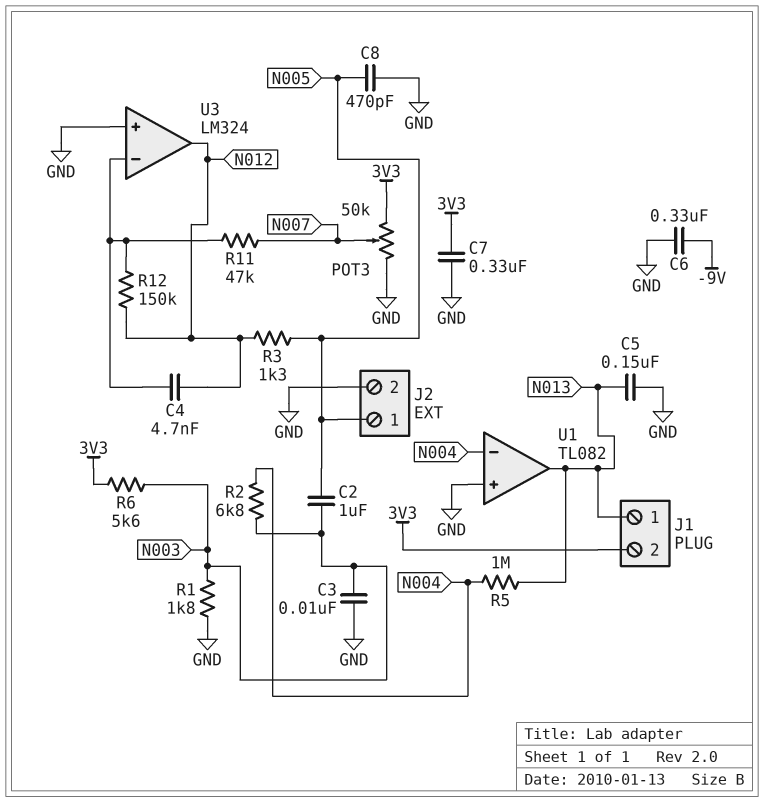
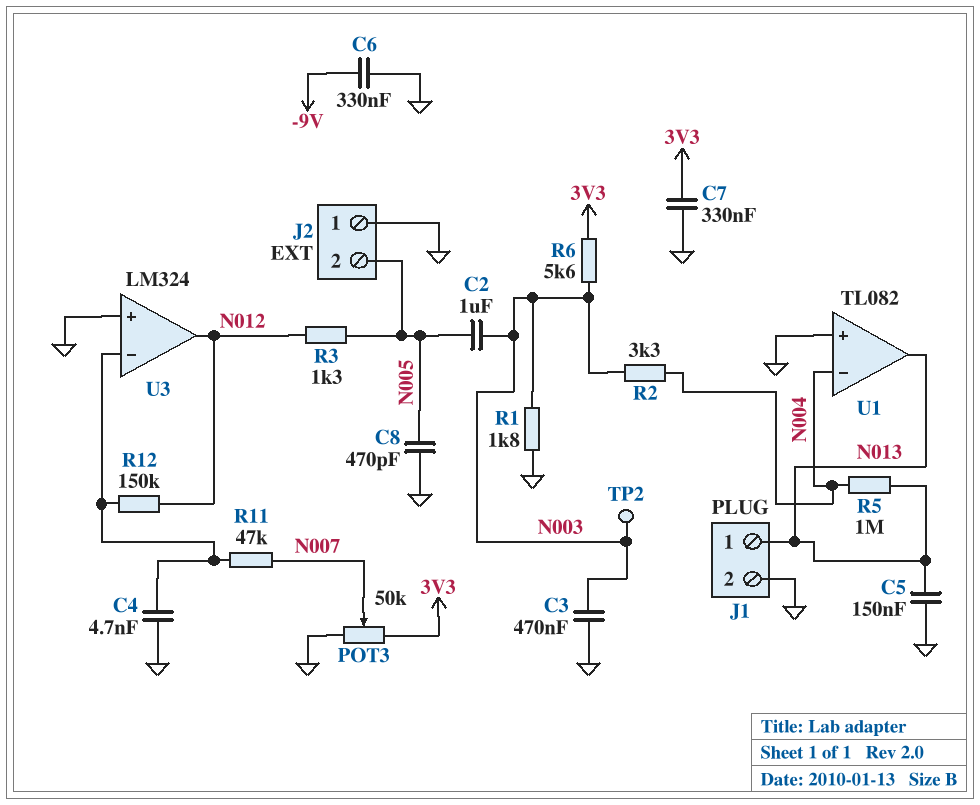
C3: 10nF (GND, N003) -> 470nF (GND, N003)
C4: 4.7nF (N012, U3/in-) -> 4.7nF (GND, U3/in-)
J1 pin 2: 3V3 -> GND
J2 pin 1: N005 -> GND
J2 pin 2: GND -> N005
R2: 6.8k (N003, N004) -> 3.3k (N003, N004)
TP2: none -> test point (N003)

